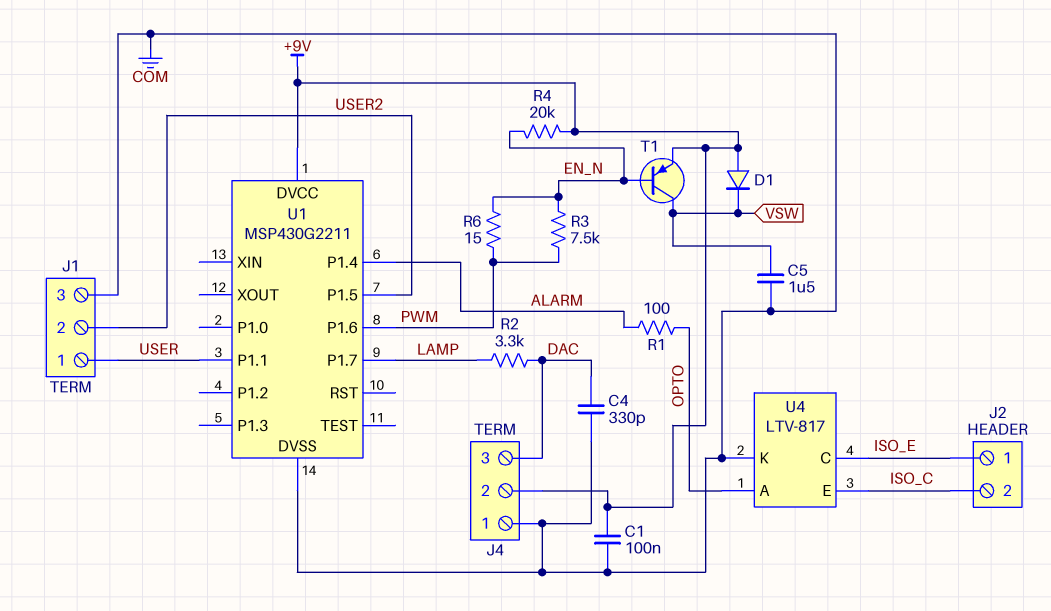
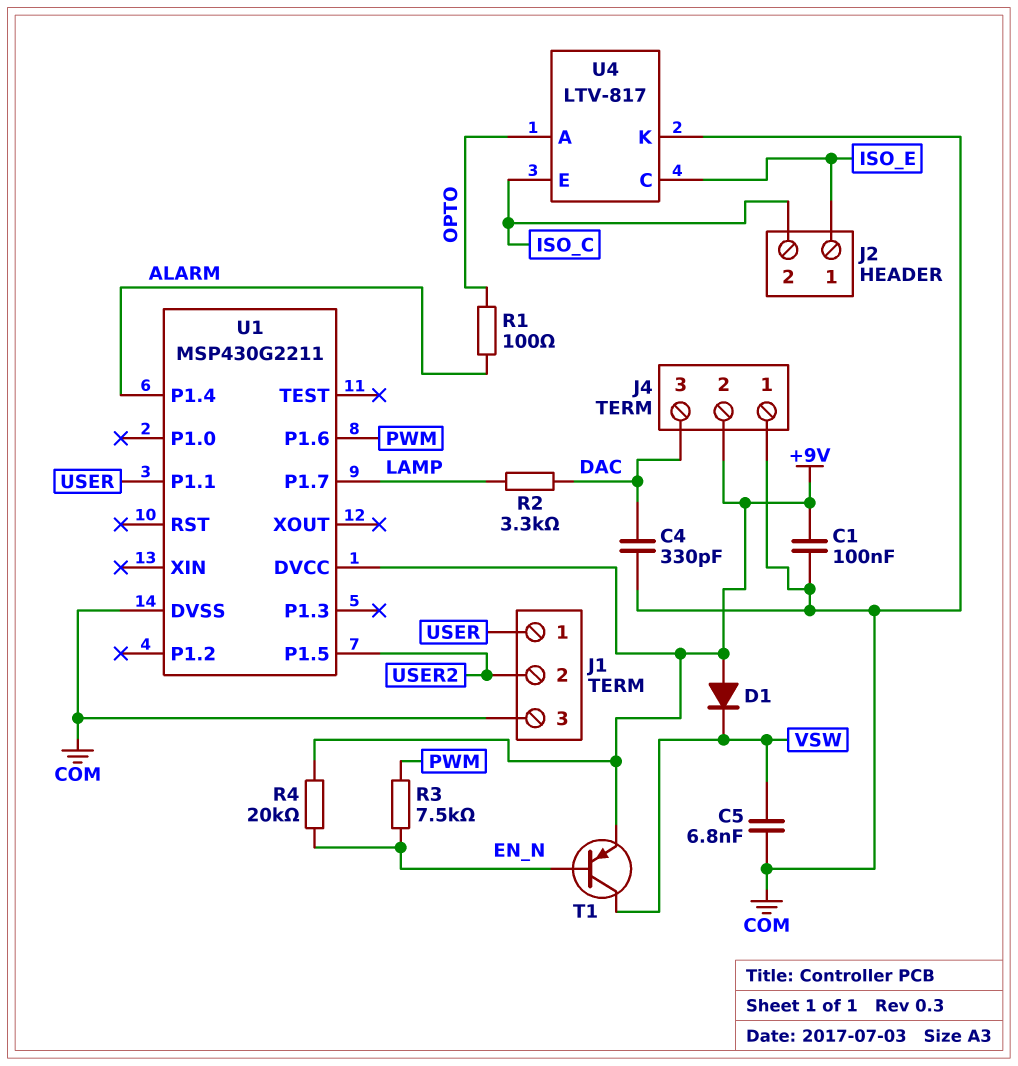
C5: 1.5uF (COM, VSW) -> 6.8nF (COM, VSW)
R6: 15 (EN_N, PWM) -> none

